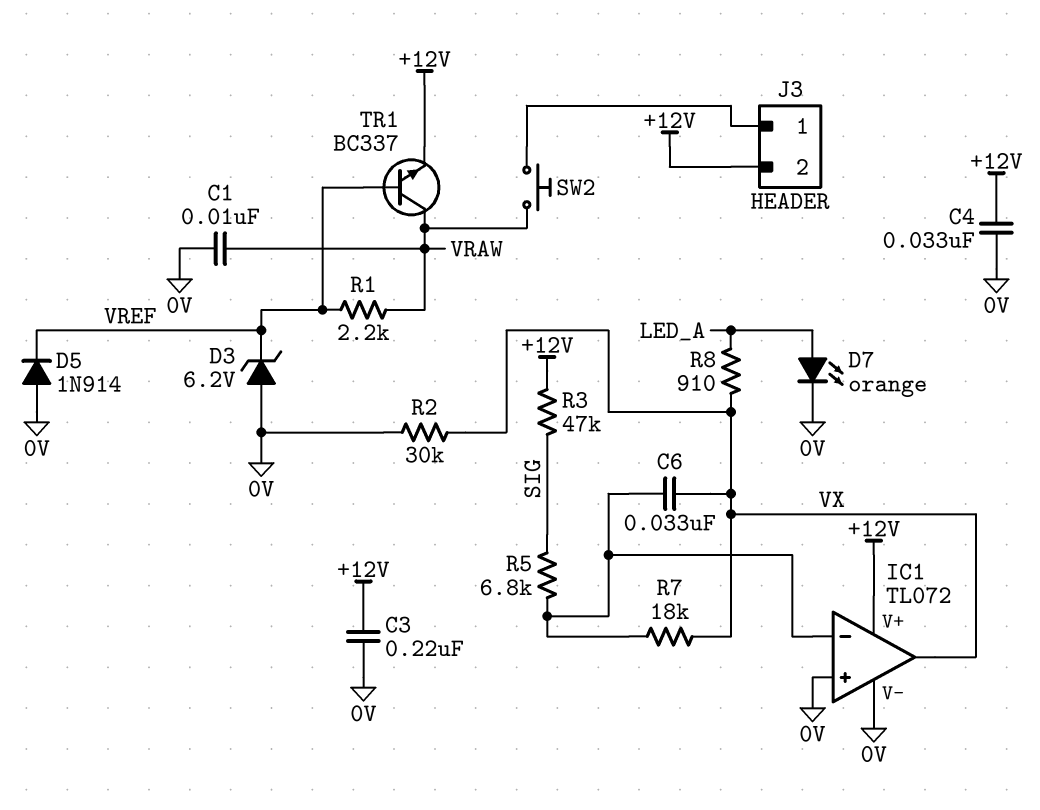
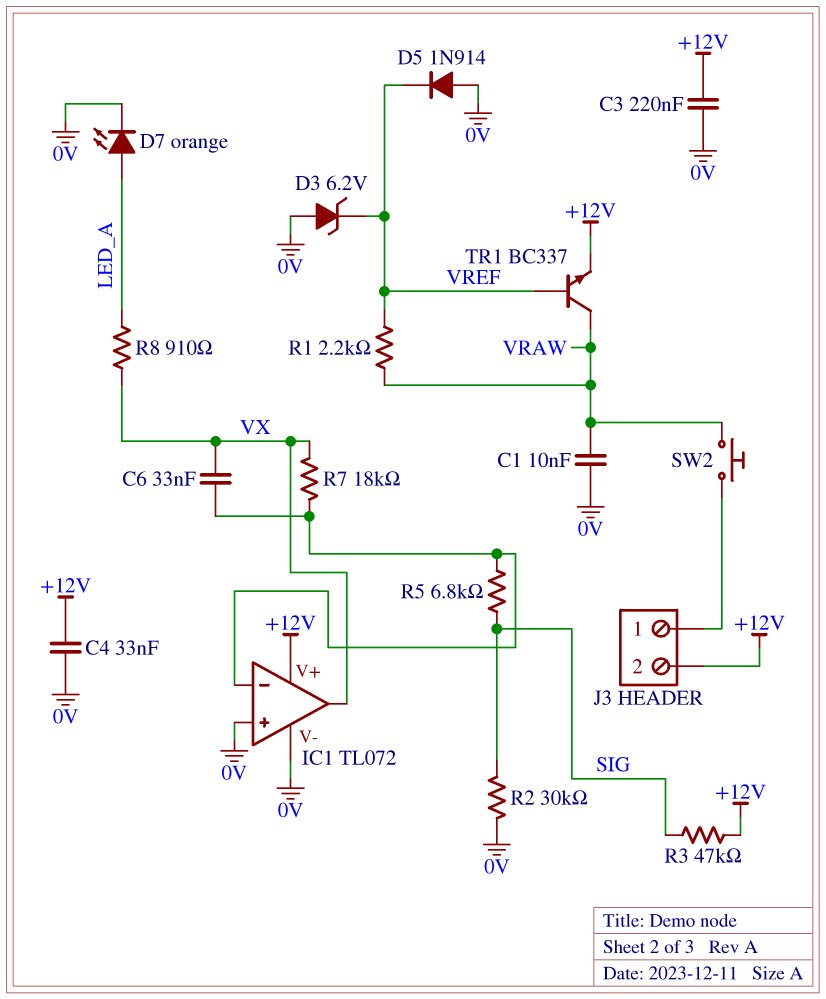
R2: 30k (0V, VX) -> 30k (0V, SIG)

